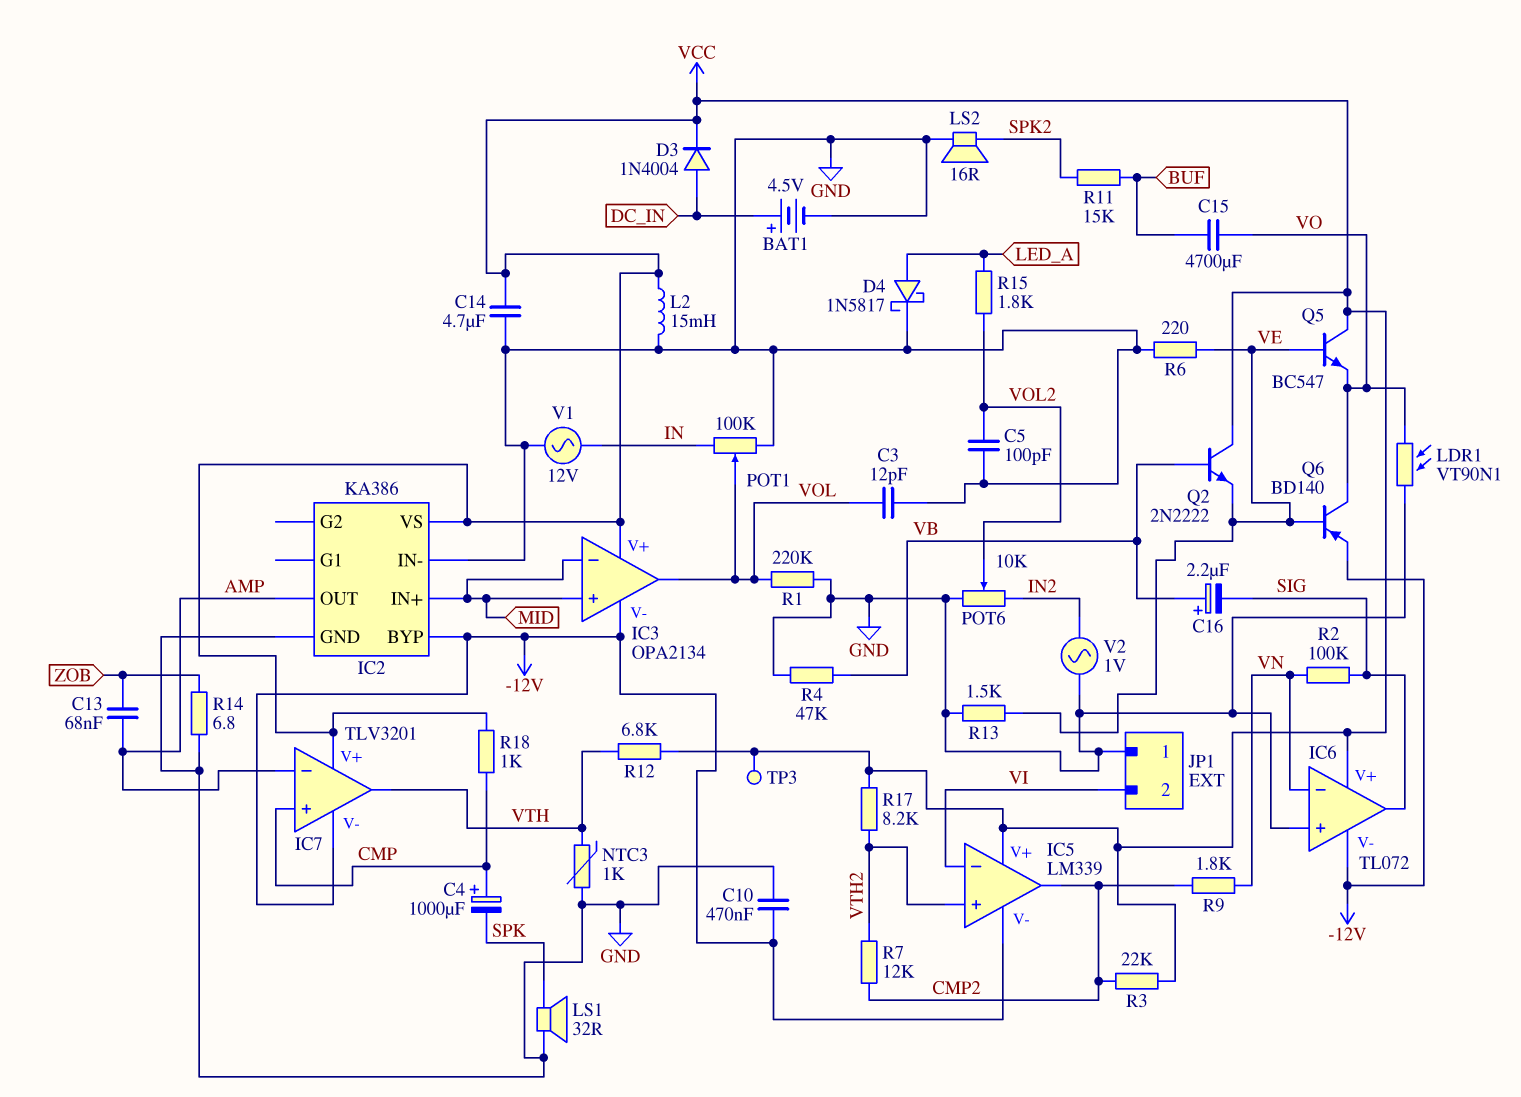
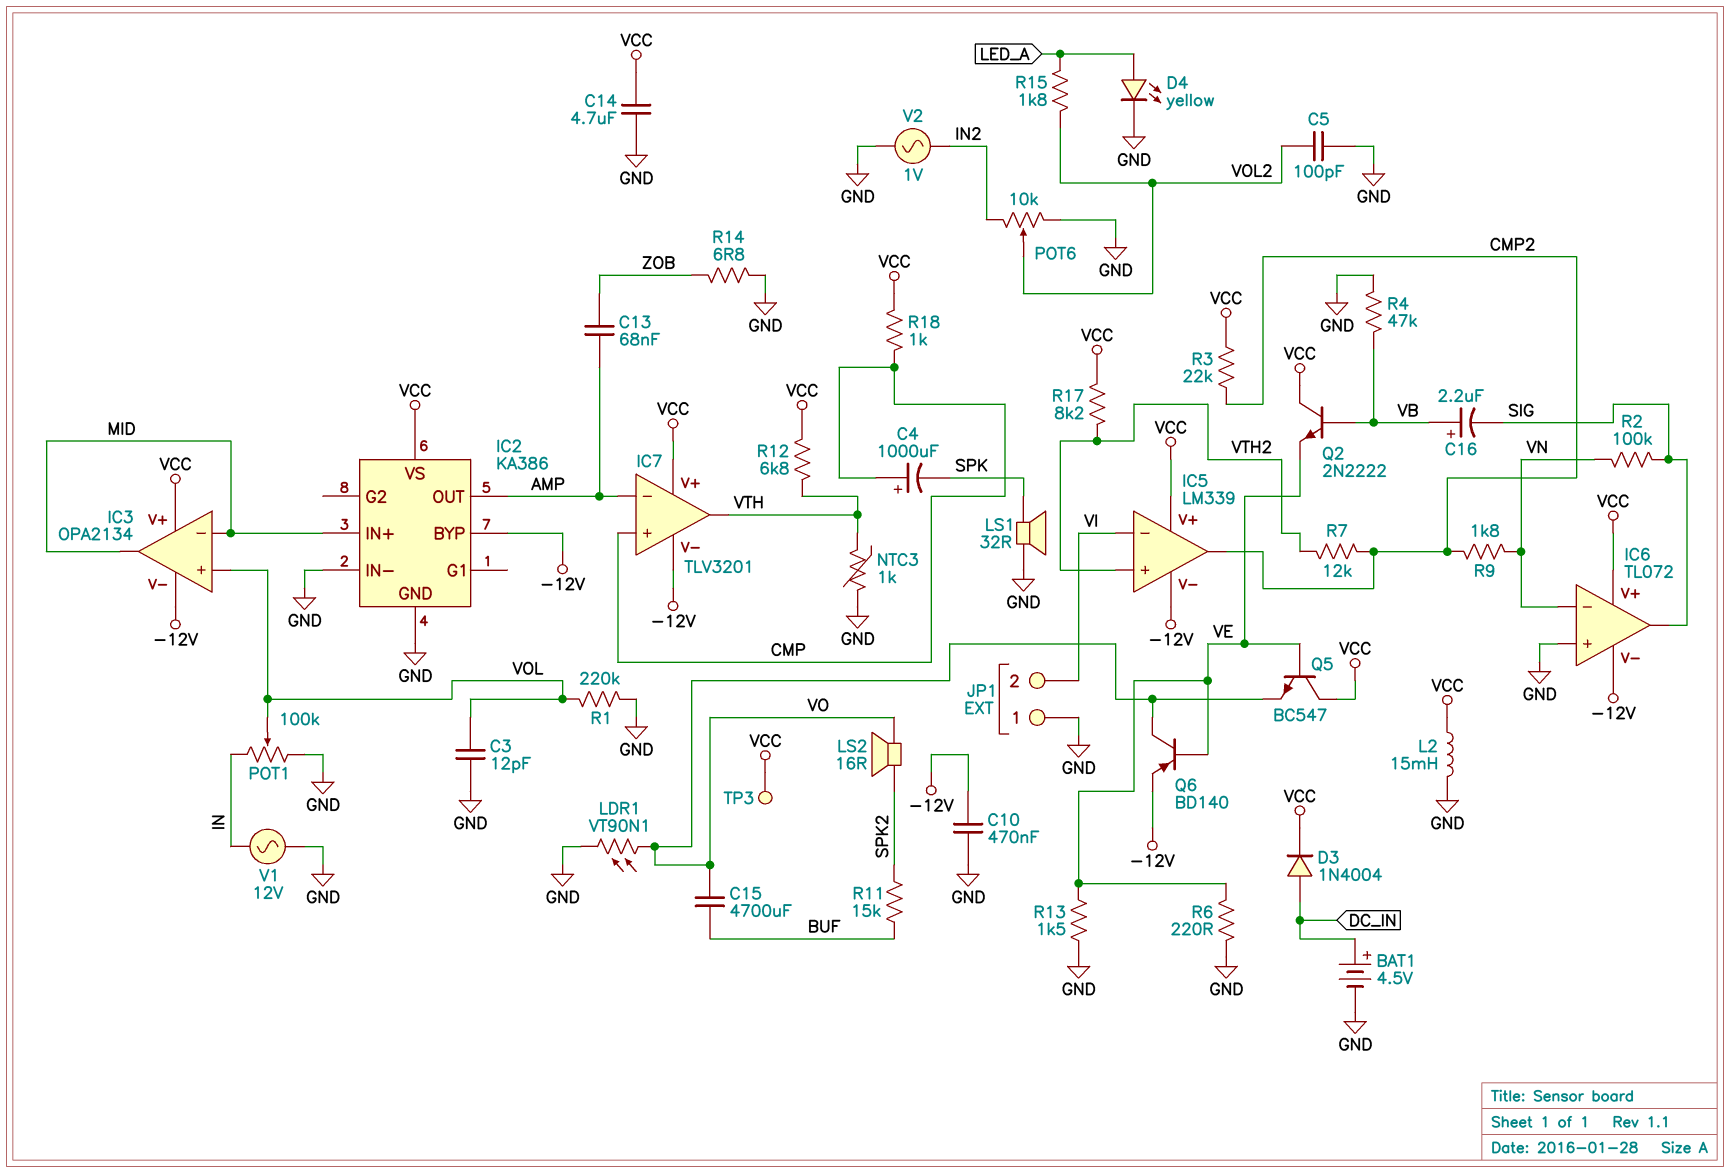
D4: schottky 1N5817 (A LED_A, K GND) -> LED yellow (A LED_A, K GND)
IC3 pin in+: MID -> VOL
IC3 pin out: VOL -> MID
LS2: speaker 16R (GND, SPK2) -> speaker 16R (SPK2, VO)

